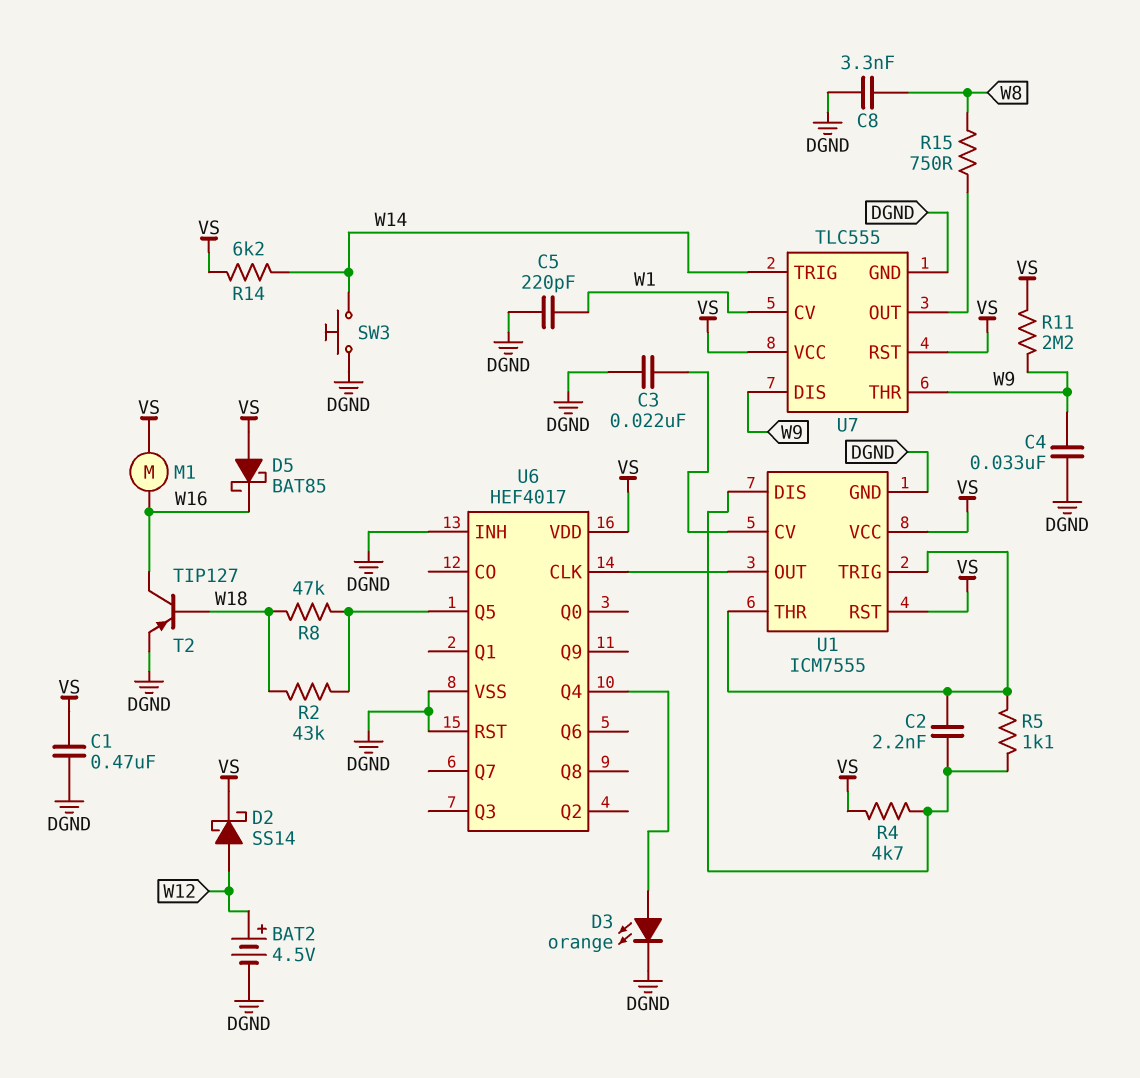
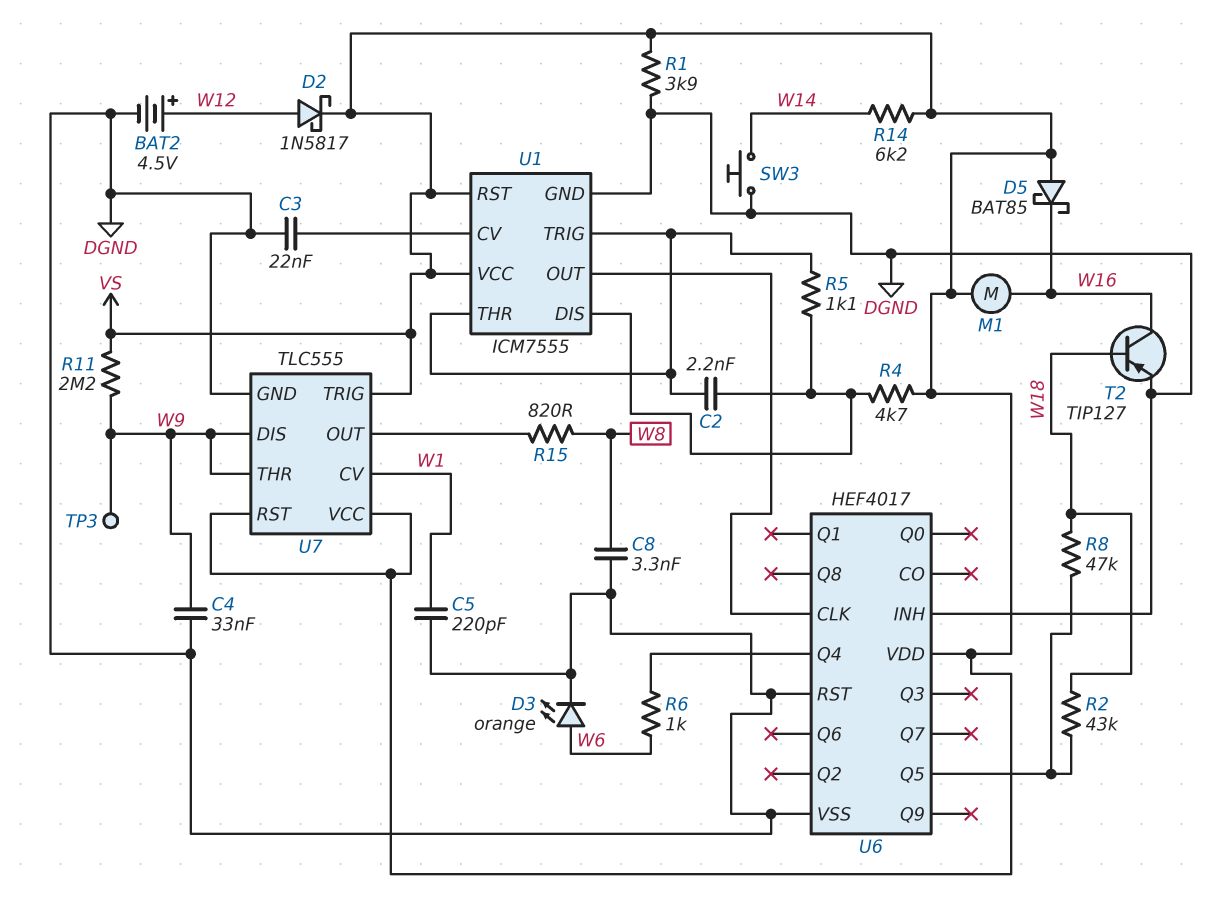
C1: 470nF (DGND, VS) -> none
D2: schottky SS14 (A W12, K VS) -> schottky 1N5817 (A W12, K VS)
D3: LED orange (A U6/Q4, K DGND) -> LED orange (A W6, K DGND)
R1: none -> 3.9k (DGND, VS)
R6: none -> 1k (U6/Q4, W6)
R15: 750 (U7/OUT, W8) -> 820 (U7/OUT, W8)
TP3: none -> test point (W9)
U7 pin TRIG: W14 -> VS

